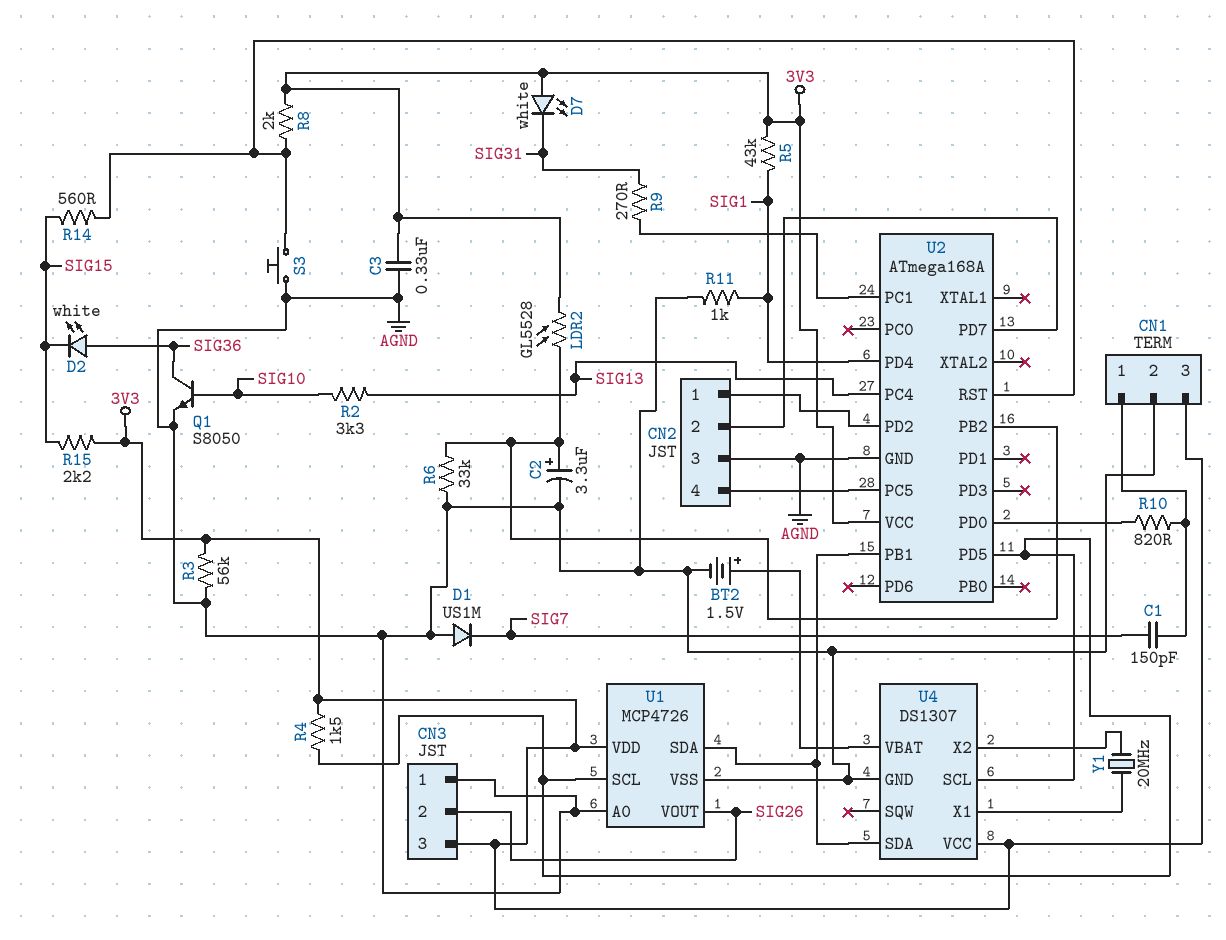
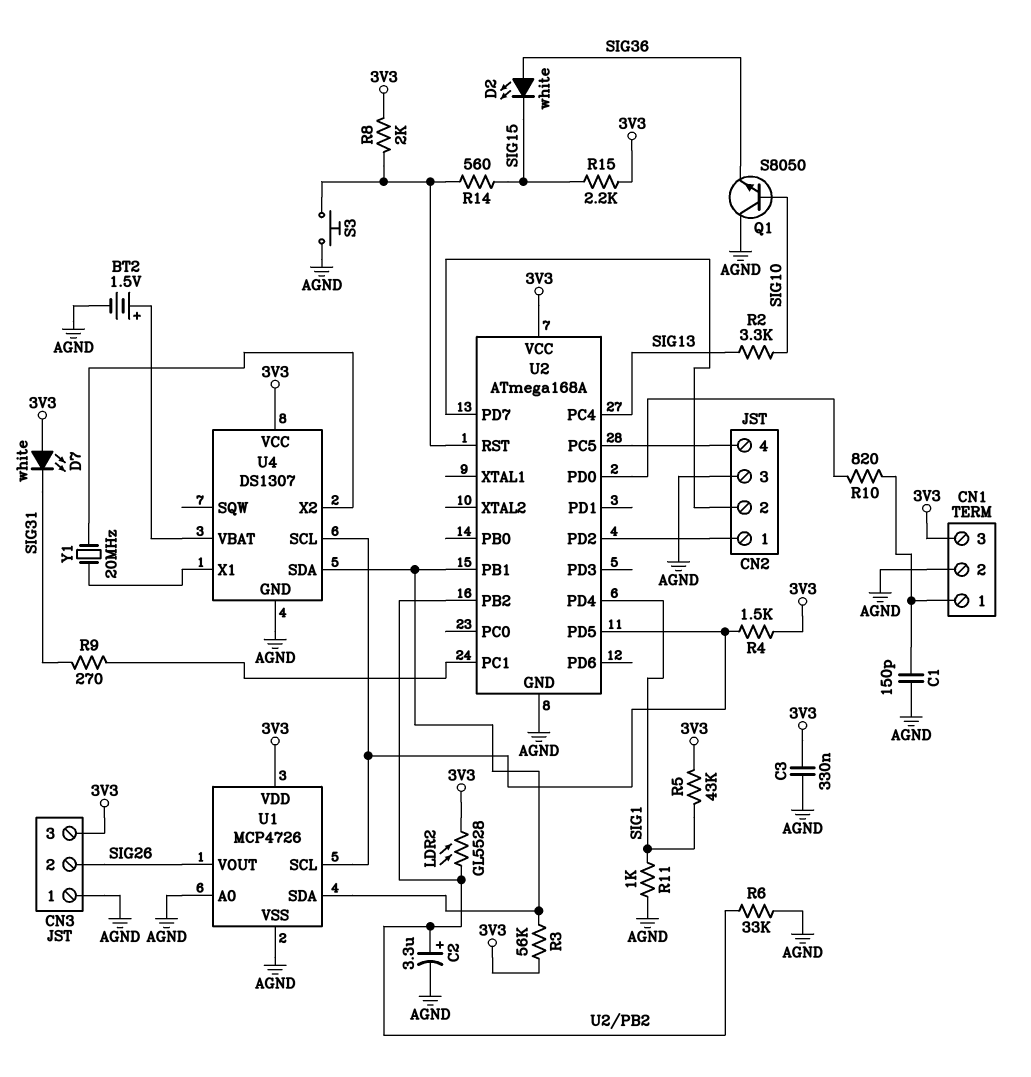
C1: 150pF (CN1/1, SIG7) -> 150pF (AGND, CN1/1)
D1: diode US1M (A AGND, K SIG7) -> none
Q1: NPN S8050 (B SIG10, C SIG36, E AGND) -> NPN S8050 (B SIG10, C AGND, E SIG36)
R3: 56k (3V3, AGND) -> 56k (3V3, U1/SDA)

